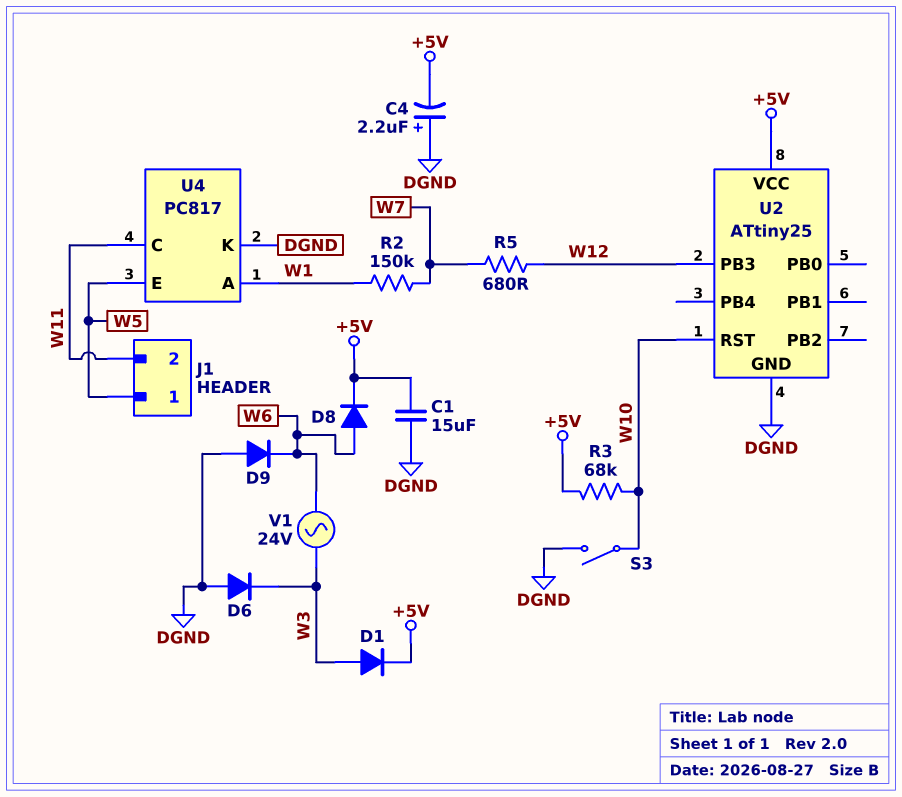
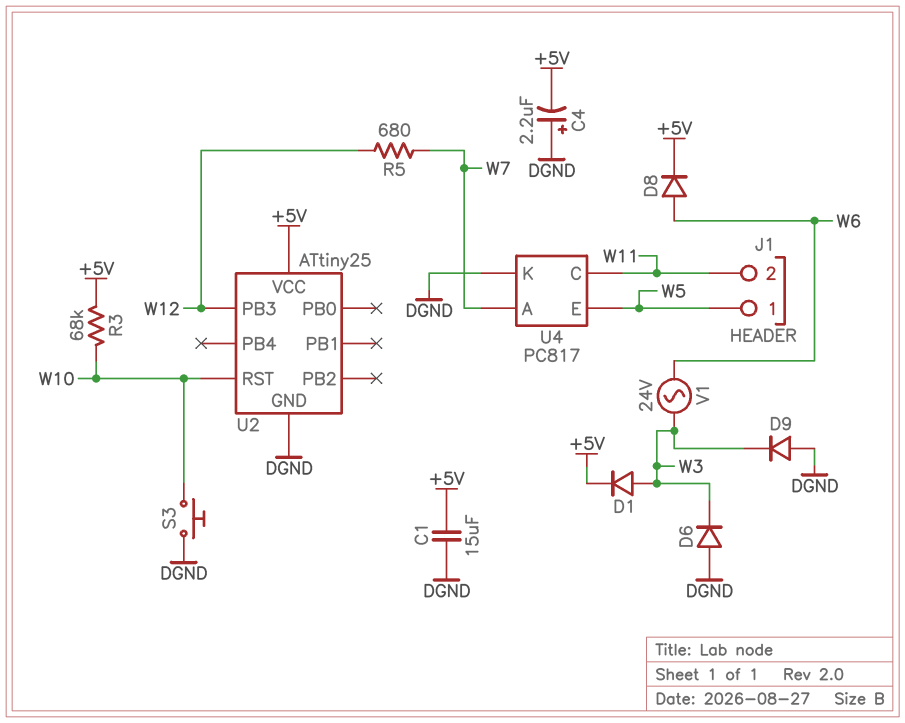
D9: diode (A DGND, K W6) -> diode (A DGND, K W3)
R2: 150k (W1, W7) -> none
S3: switch (DGND, W10) -> button (DGND, W10)
U4 pin A: W1 -> W7

